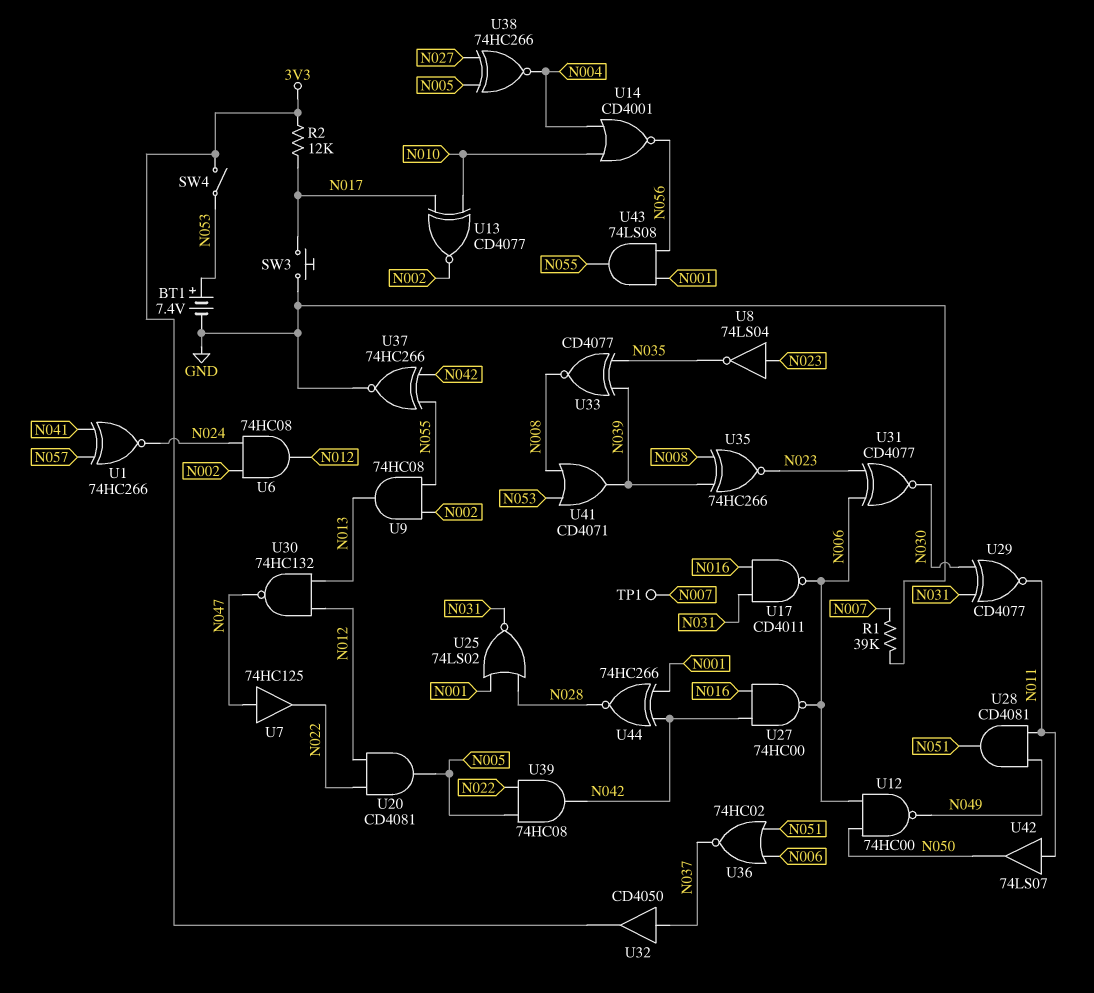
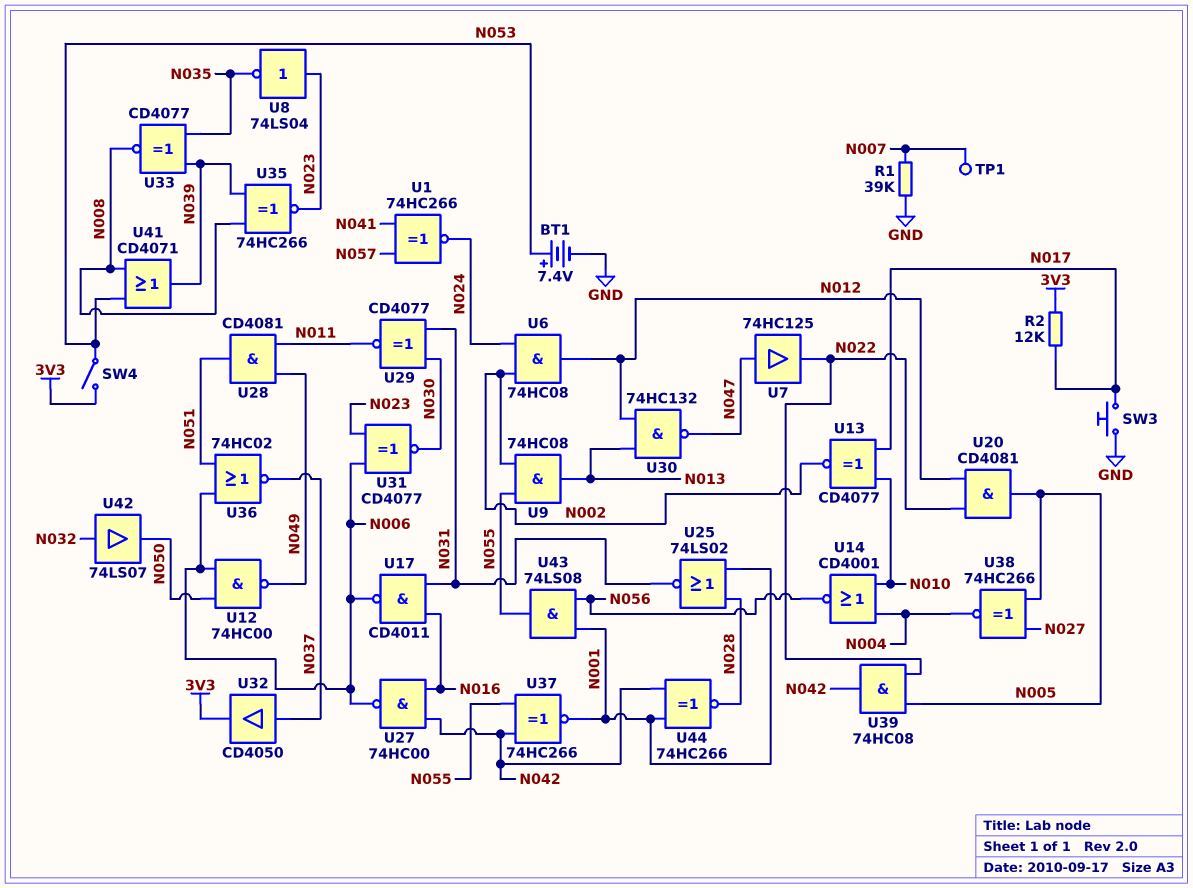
U37: XNOR 74HC266 (in N042, in N055, out GND) -> XNOR 74HC266 (in N042, in N055, out N001)
U42: buffer 74LS07 (in N011, out N050) -> buffer 74LS07 (in N032, out N050)

